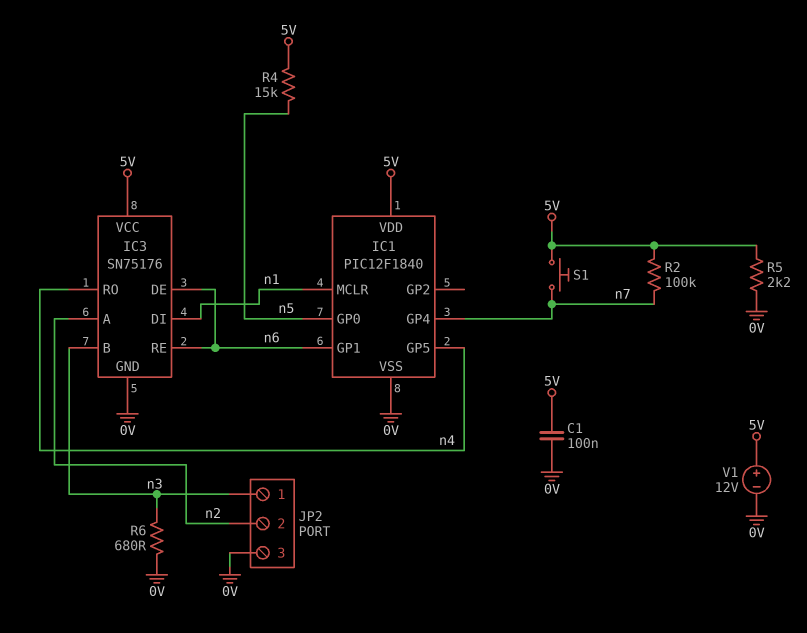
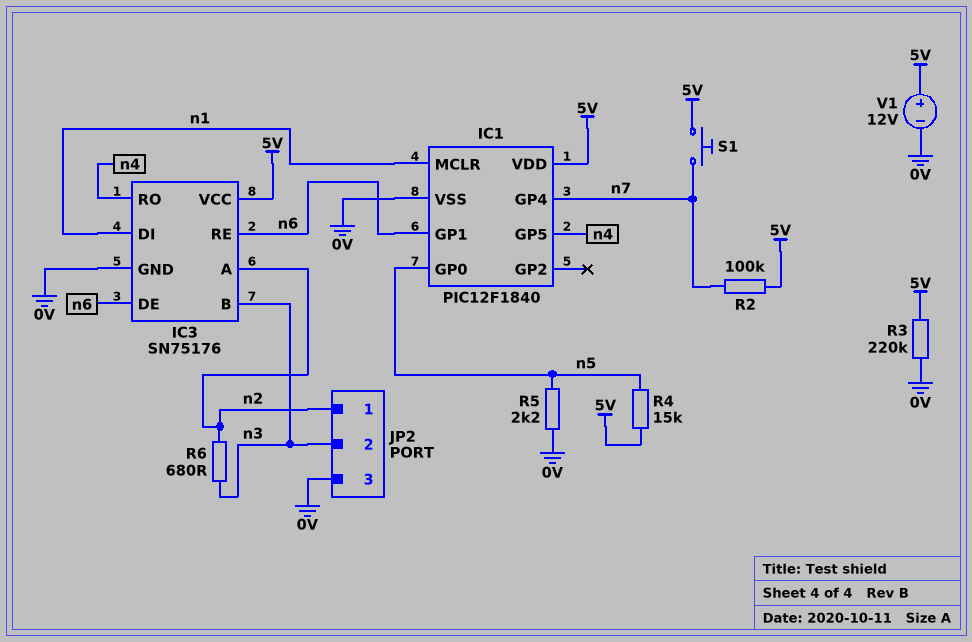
C1: 100nF (0V, 5V) -> none
JP2 pin 1: n3 -> n2
JP2 pin 2: n2 -> n3
R3: none -> 220k (0V, 5V)
R5: 2.2k (0V, 5V) -> 2.2k (0V, n5)
R6: 680 (0V, n3) -> 680 (n2, n3)

